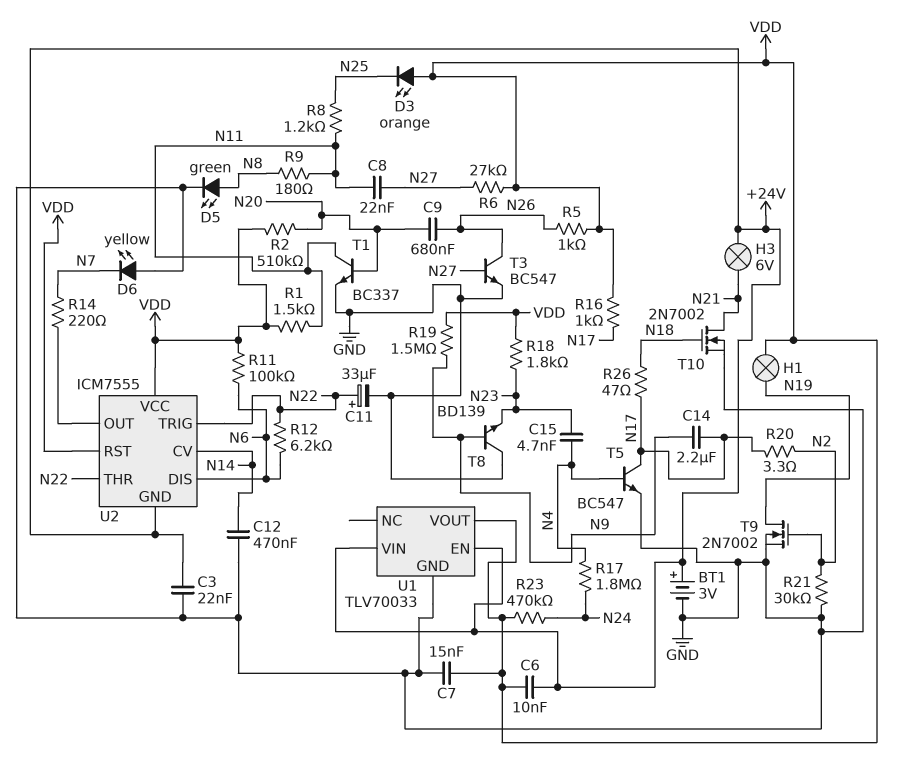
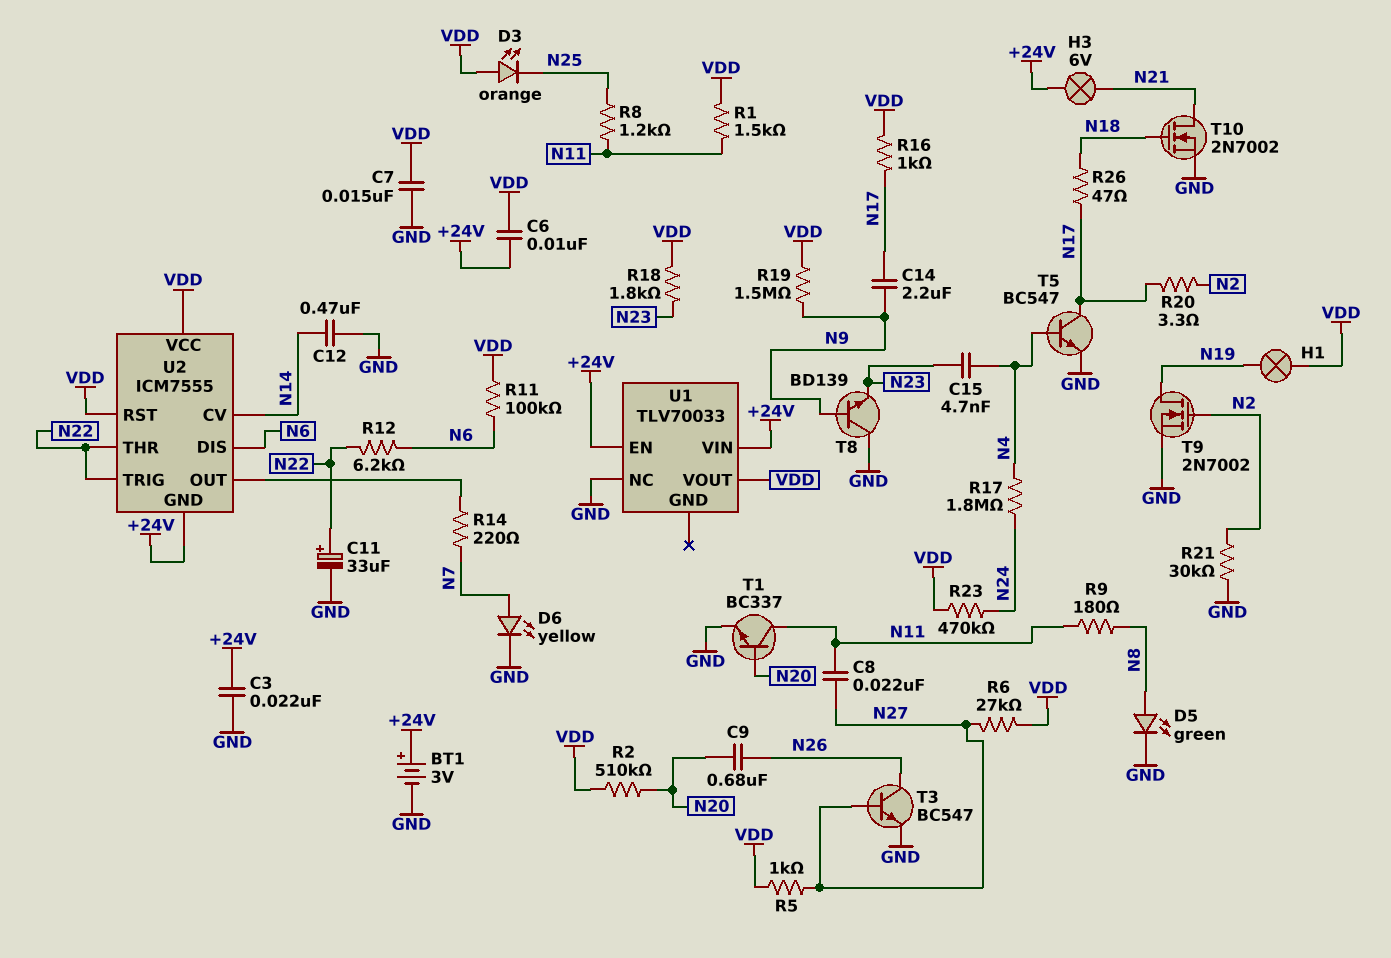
D6: LED yellow (A GND, K N7) -> LED yellow (A N7, K GND)
R5: 1k (N26, VDD) -> 1k (N27, VDD)
U1 pin GND: GND -> none
U1 pin NC: none -> GND

